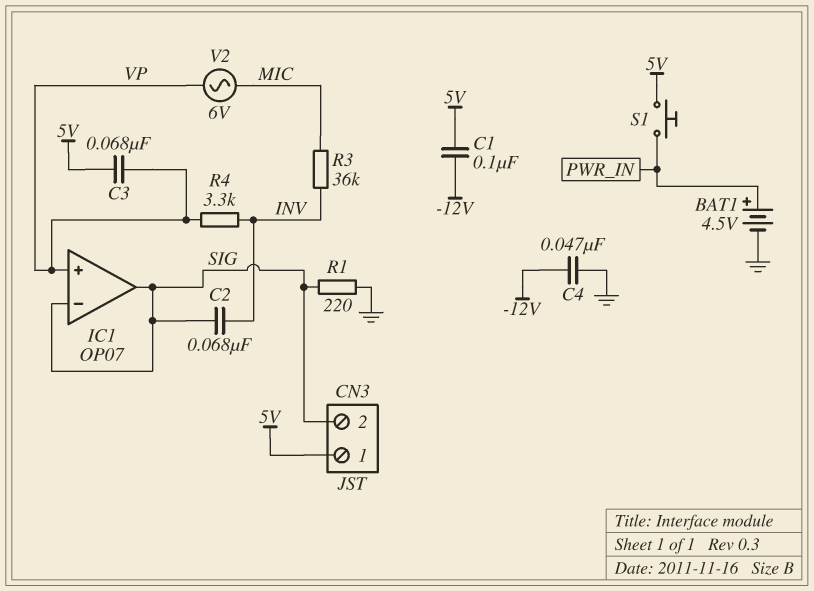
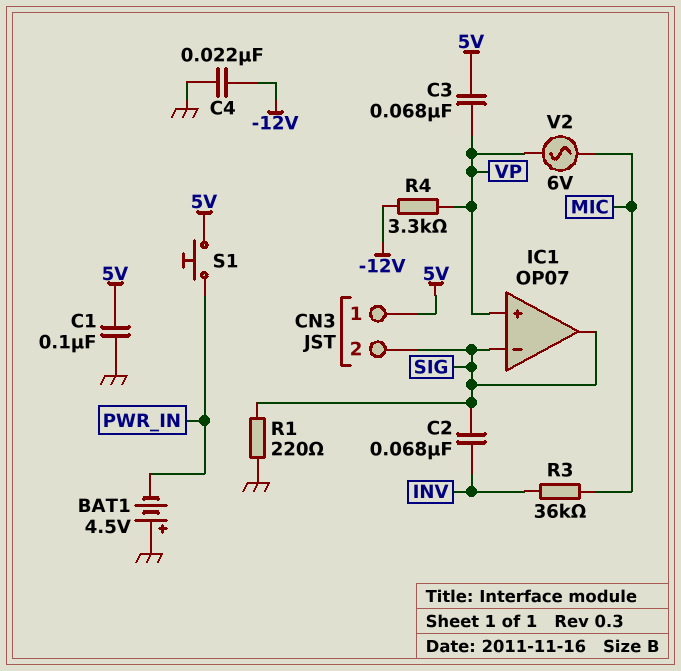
BAT1: 4.5V (plus PWR_IN, minus GND) -> 4.5V (plus GND, minus PWR_IN)
C1: 100nF (-12V, 5V) -> 100nF (5V, GND)
C4: 47nF (-12V, GND) -> 22nF (-12V, GND)
R4: 3.3k (INV, VP) -> 3.3k (-12V, VP)

